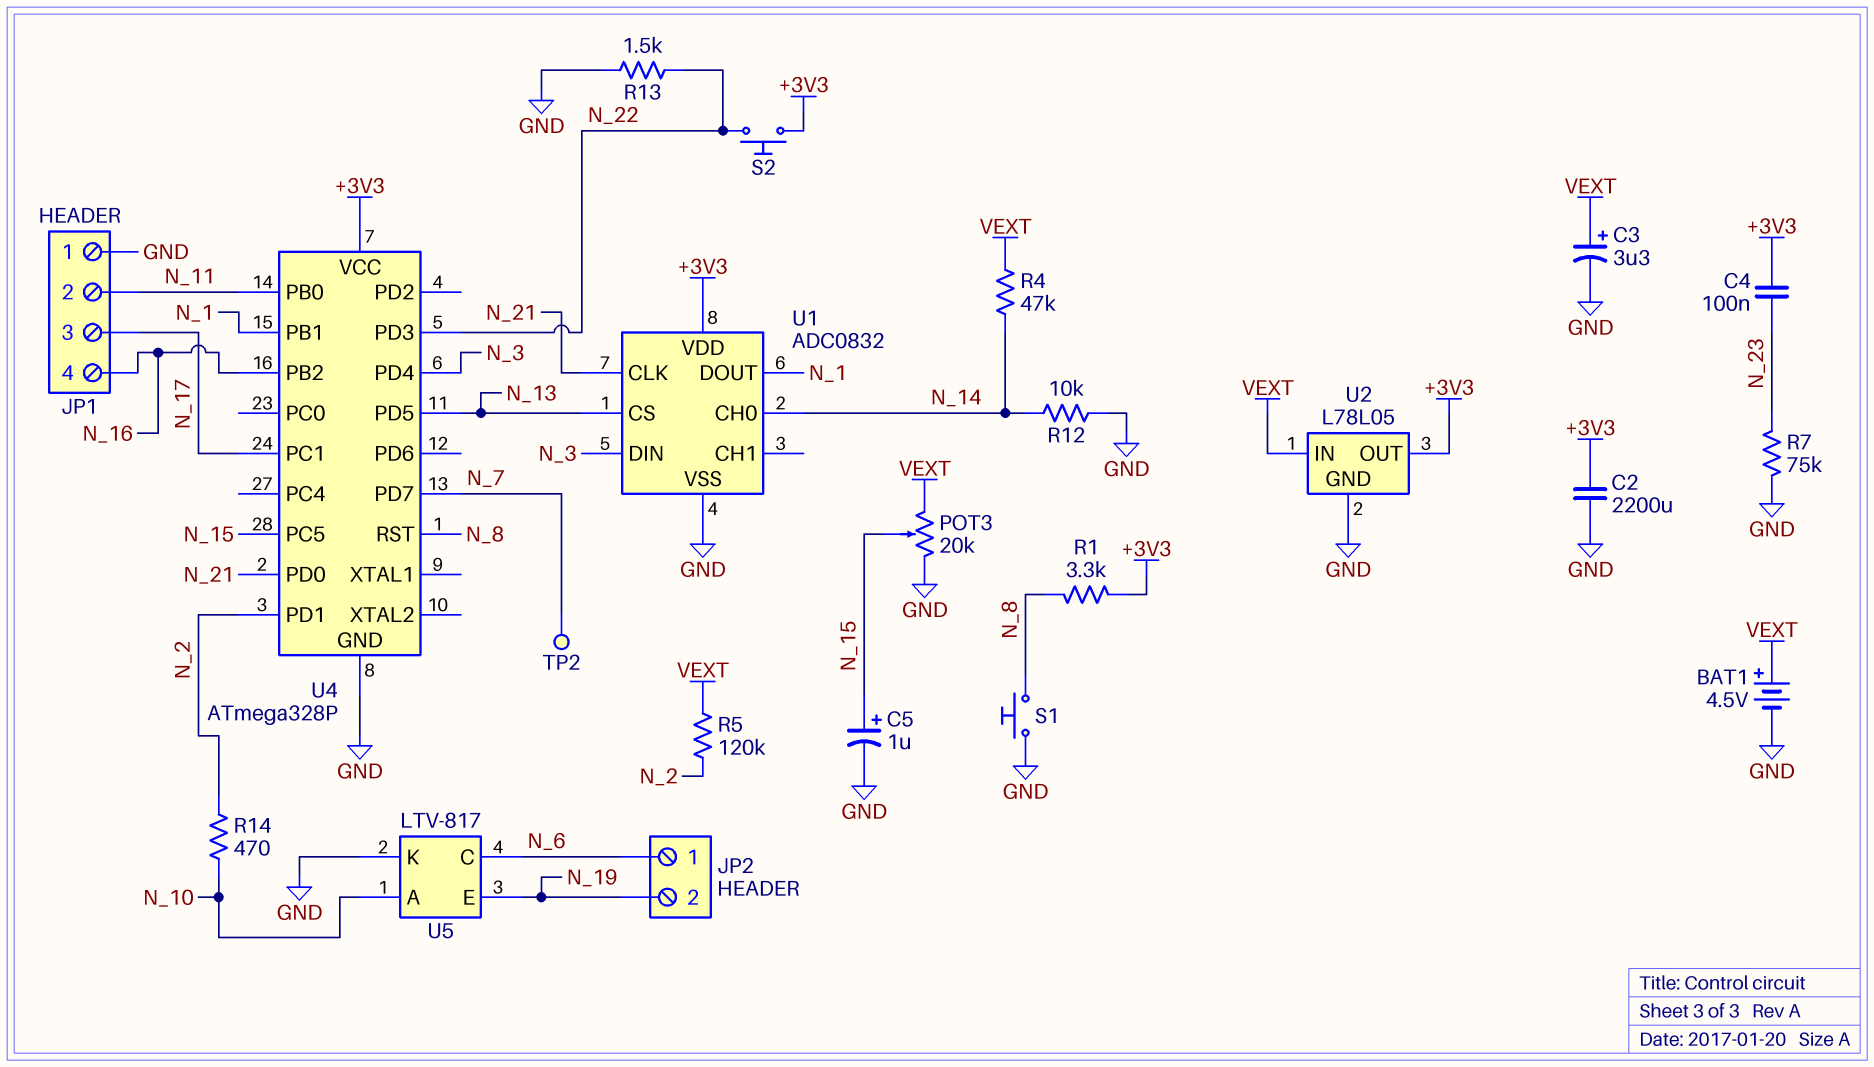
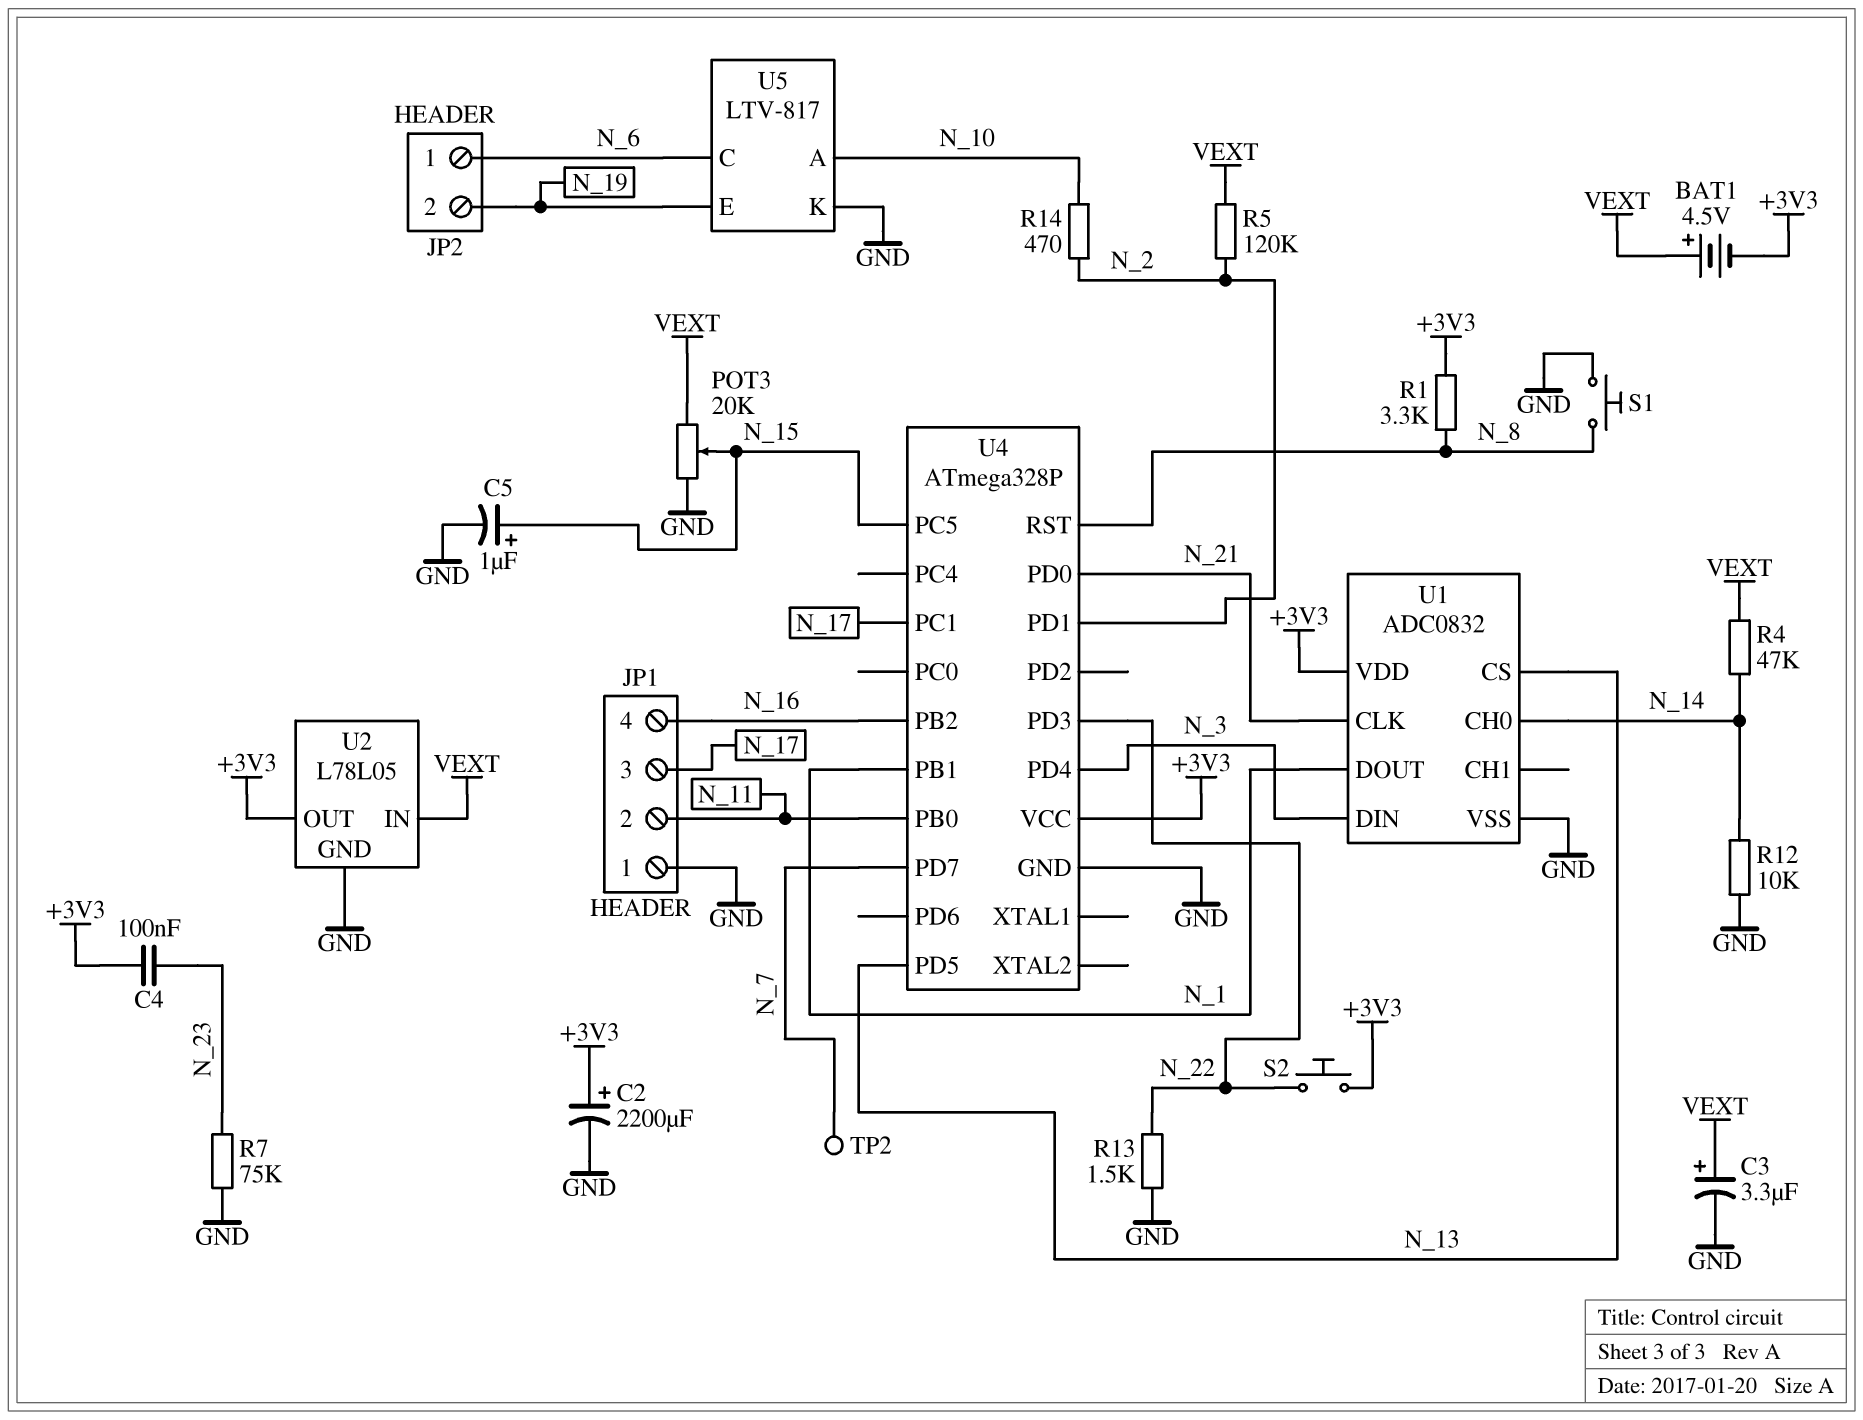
BAT1: 4.5V (plus VEXT, minus GND) -> 4.5V (plus VEXT, minus +3V3)
C2: 2200uF (+3V3, GND) -> 2200uF (plus +3V3, minus GND)

